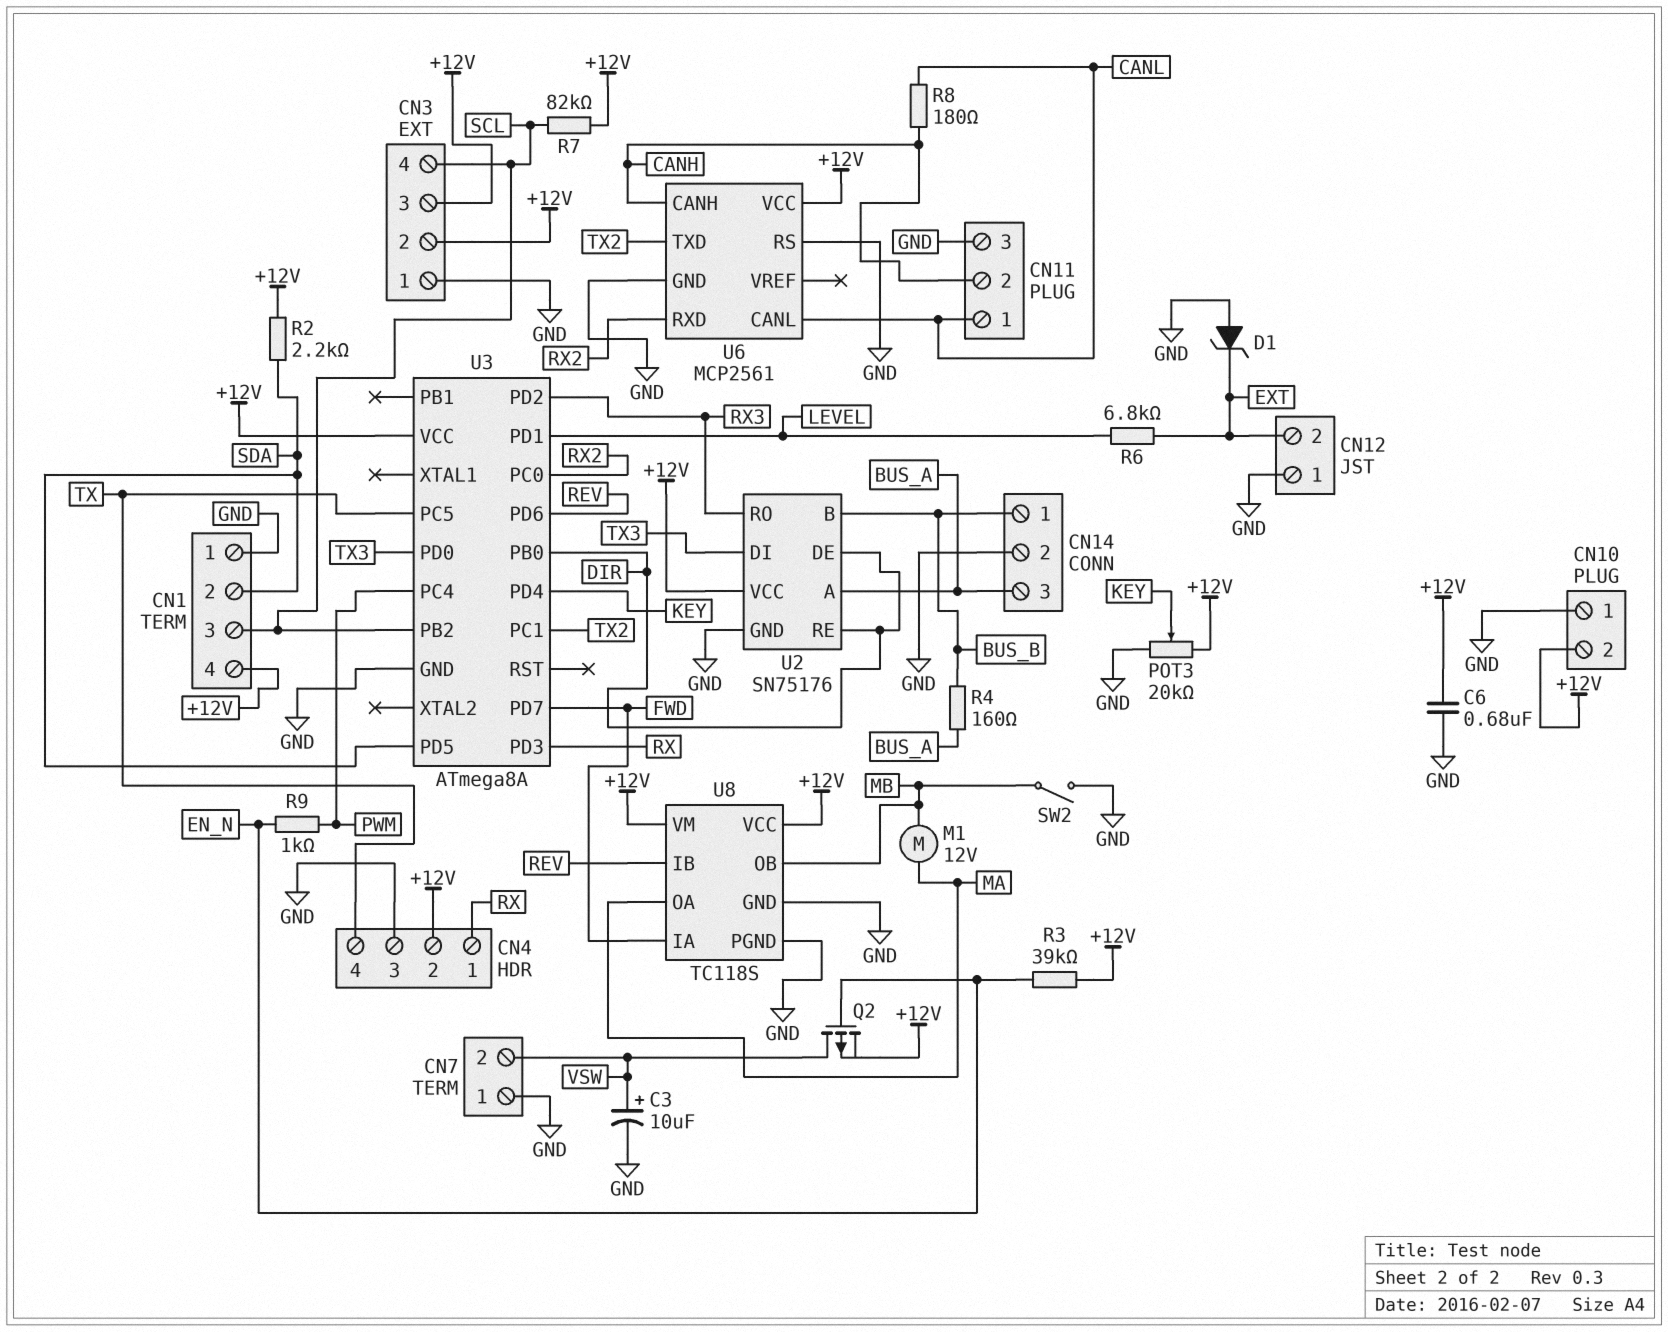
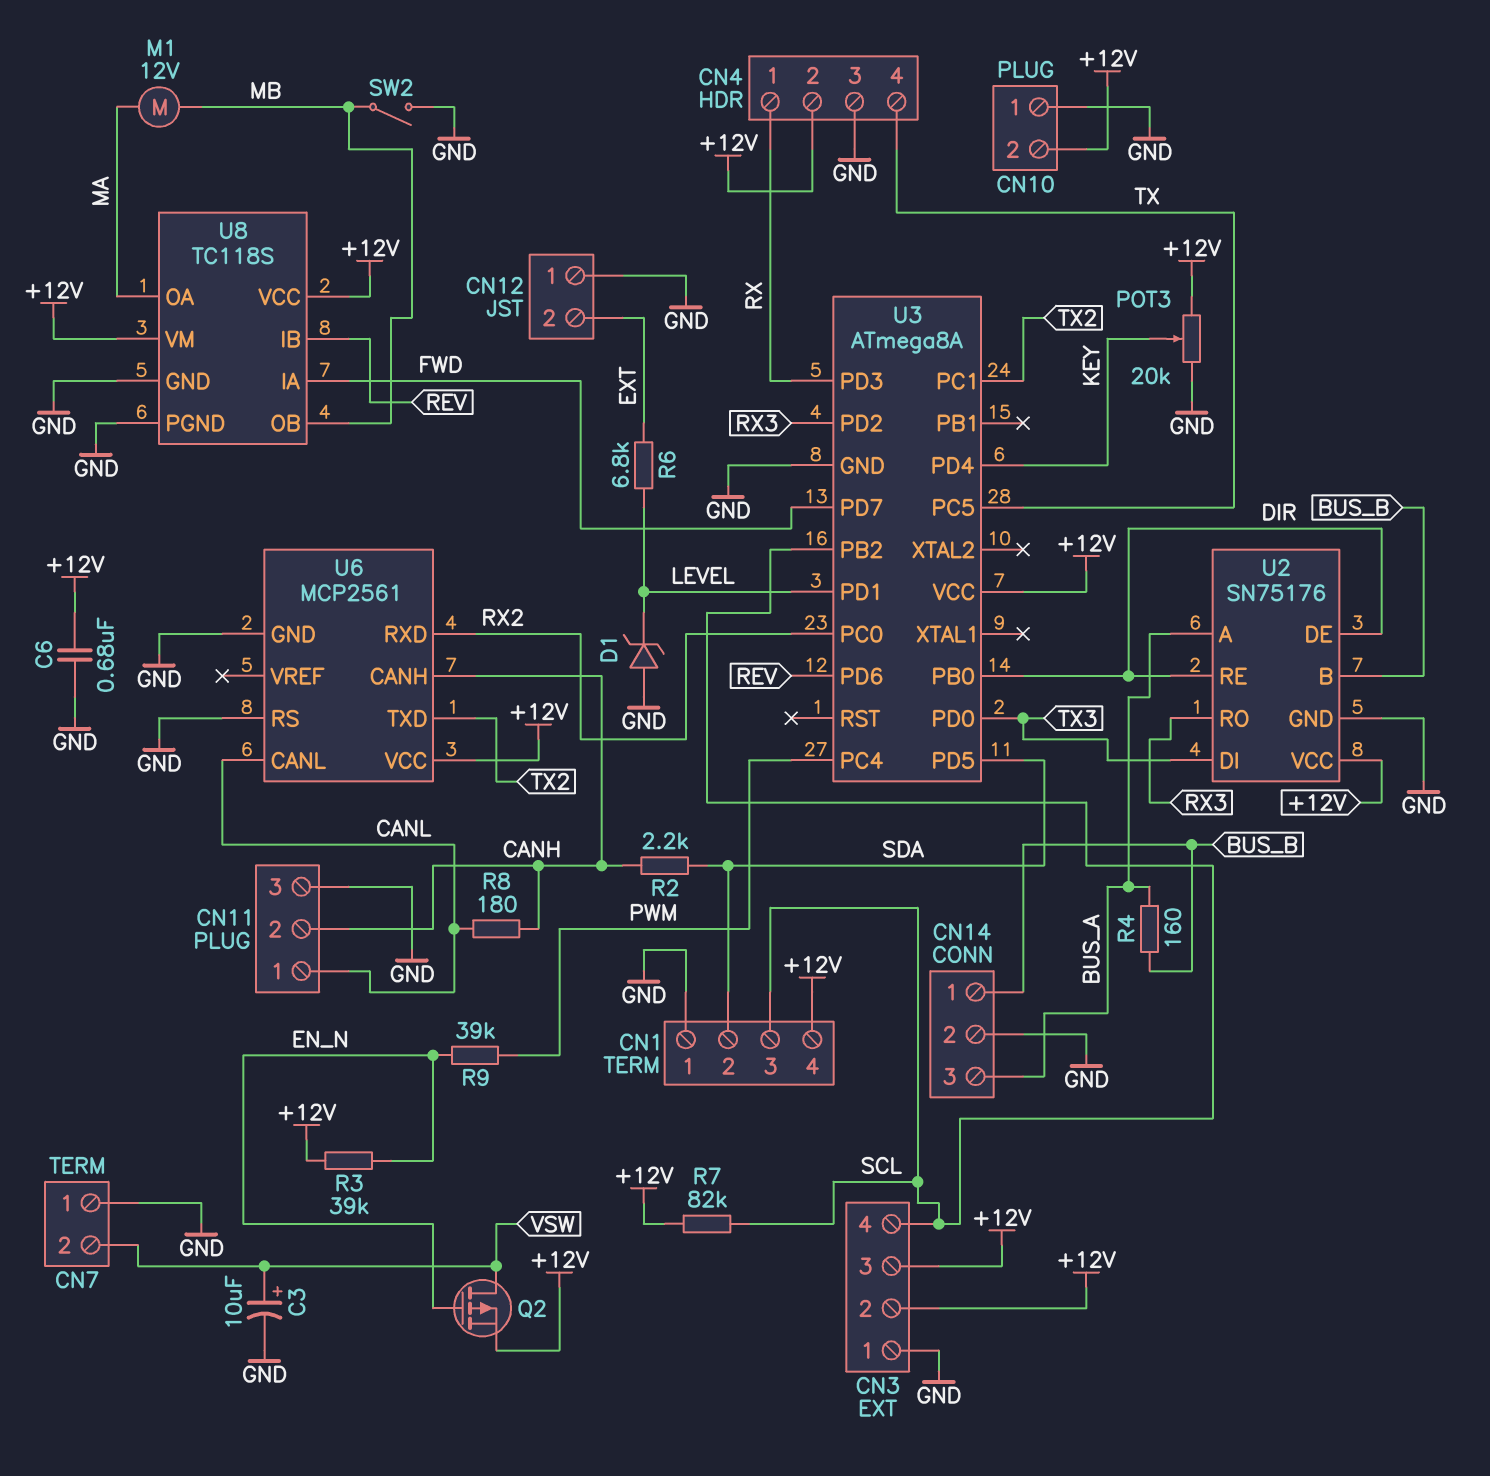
D1: zener (A GND, K EXT) -> zener (A GND, K LEVEL)
R2: 2.2k (+12V, SDA) -> 2.2k (CANH, SDA)
R9: 1k (EN_N, PWM) -> 39k (EN_N, PWM)

